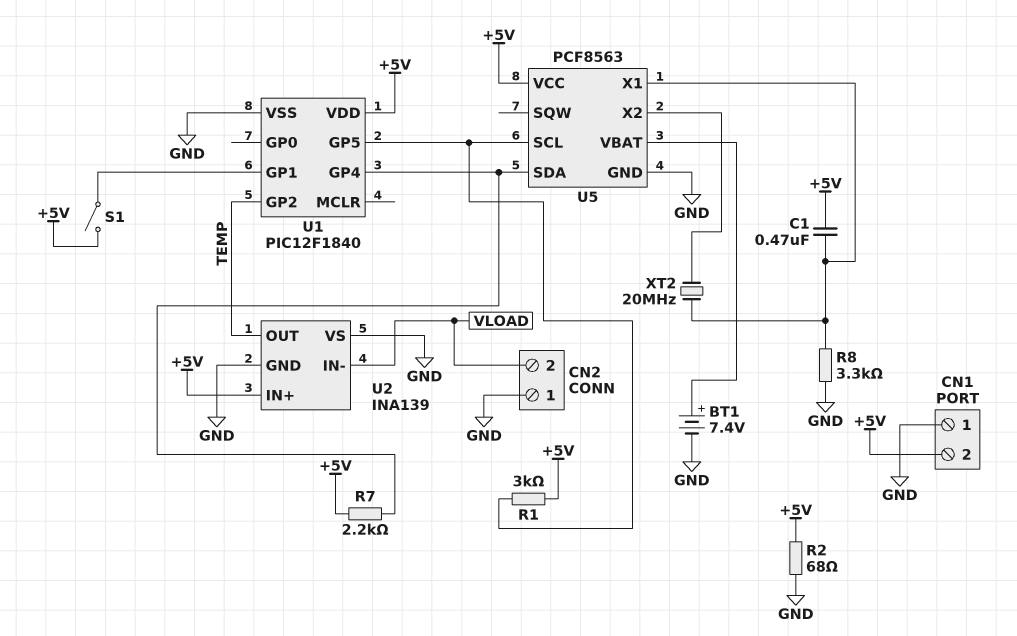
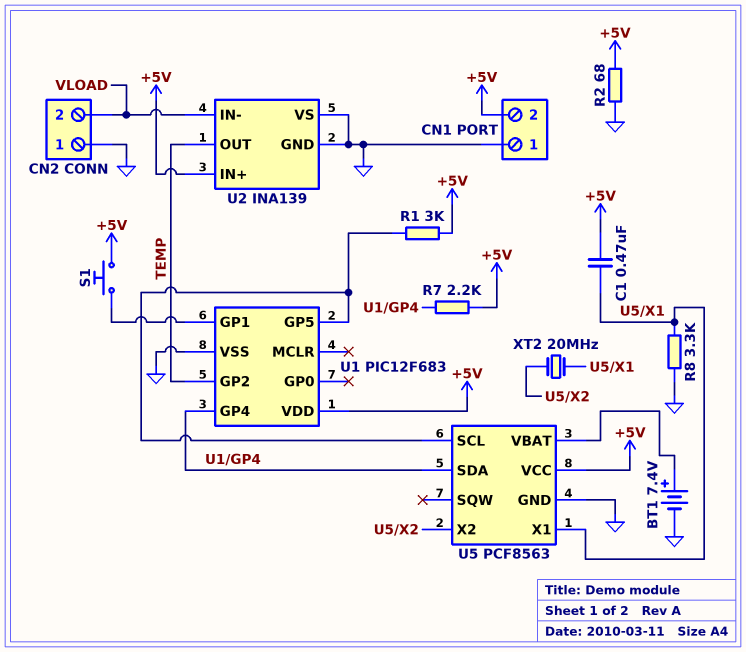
S1: switch (+5V, U1/GP1) -> button (+5V, U1/GP1)
U1: PIC12F1840 -> PIC12F683

